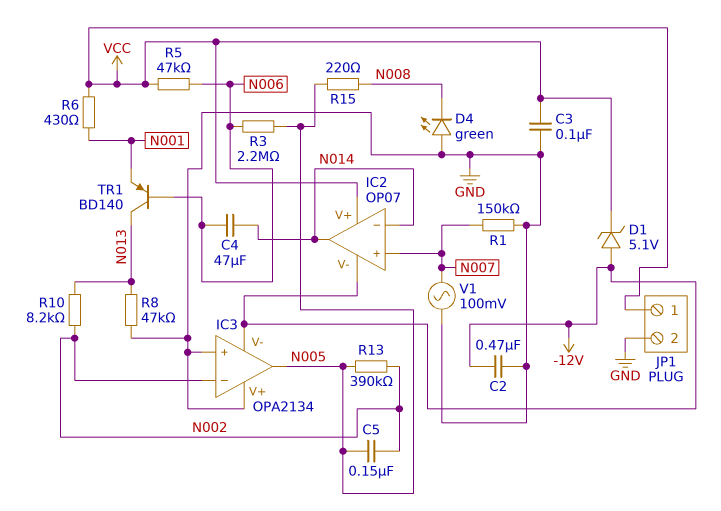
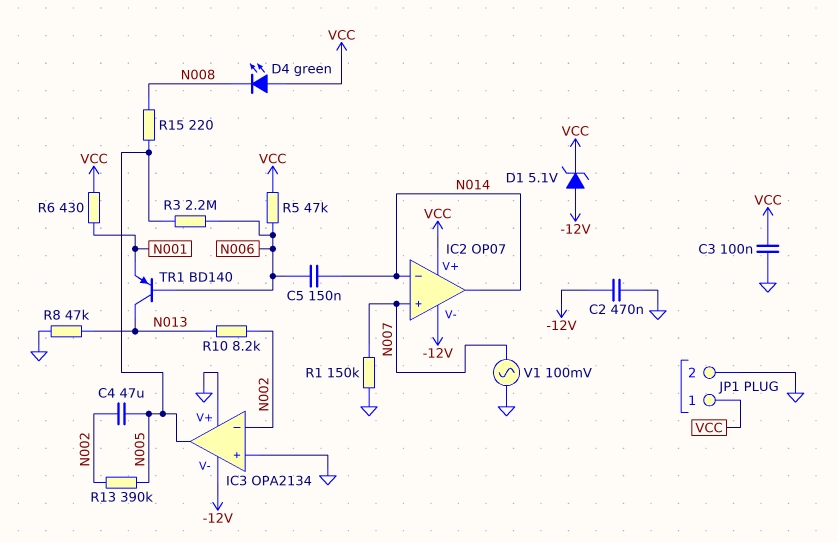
C4: 47uF (N006, N014) -> 47uF (N002, N005)
C5: 150nF (N002, N005) -> 150nF (N006, N014)
D4: LED green (A GND, K N008) -> LED green (A VCC, K N008)

